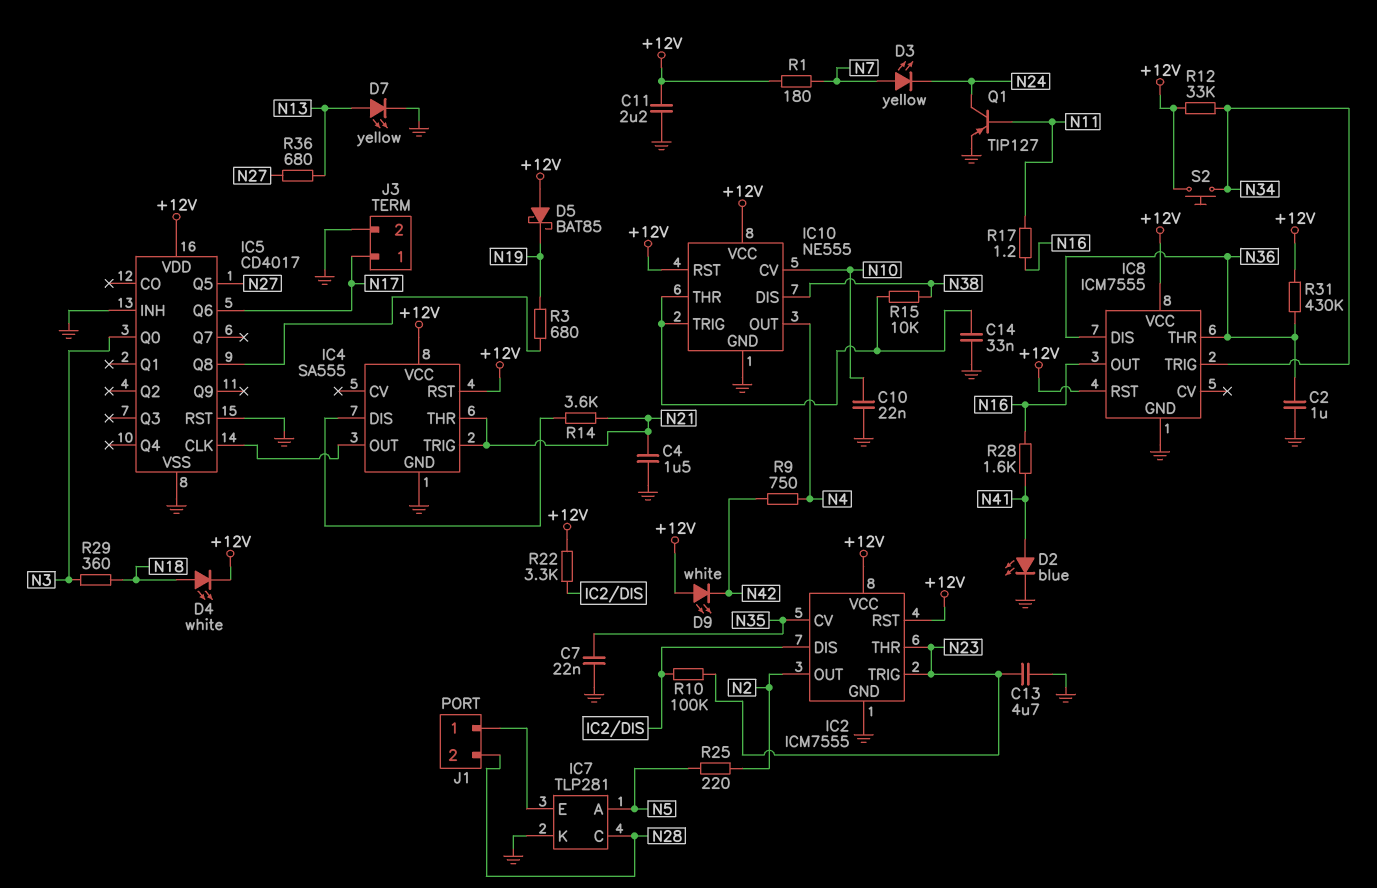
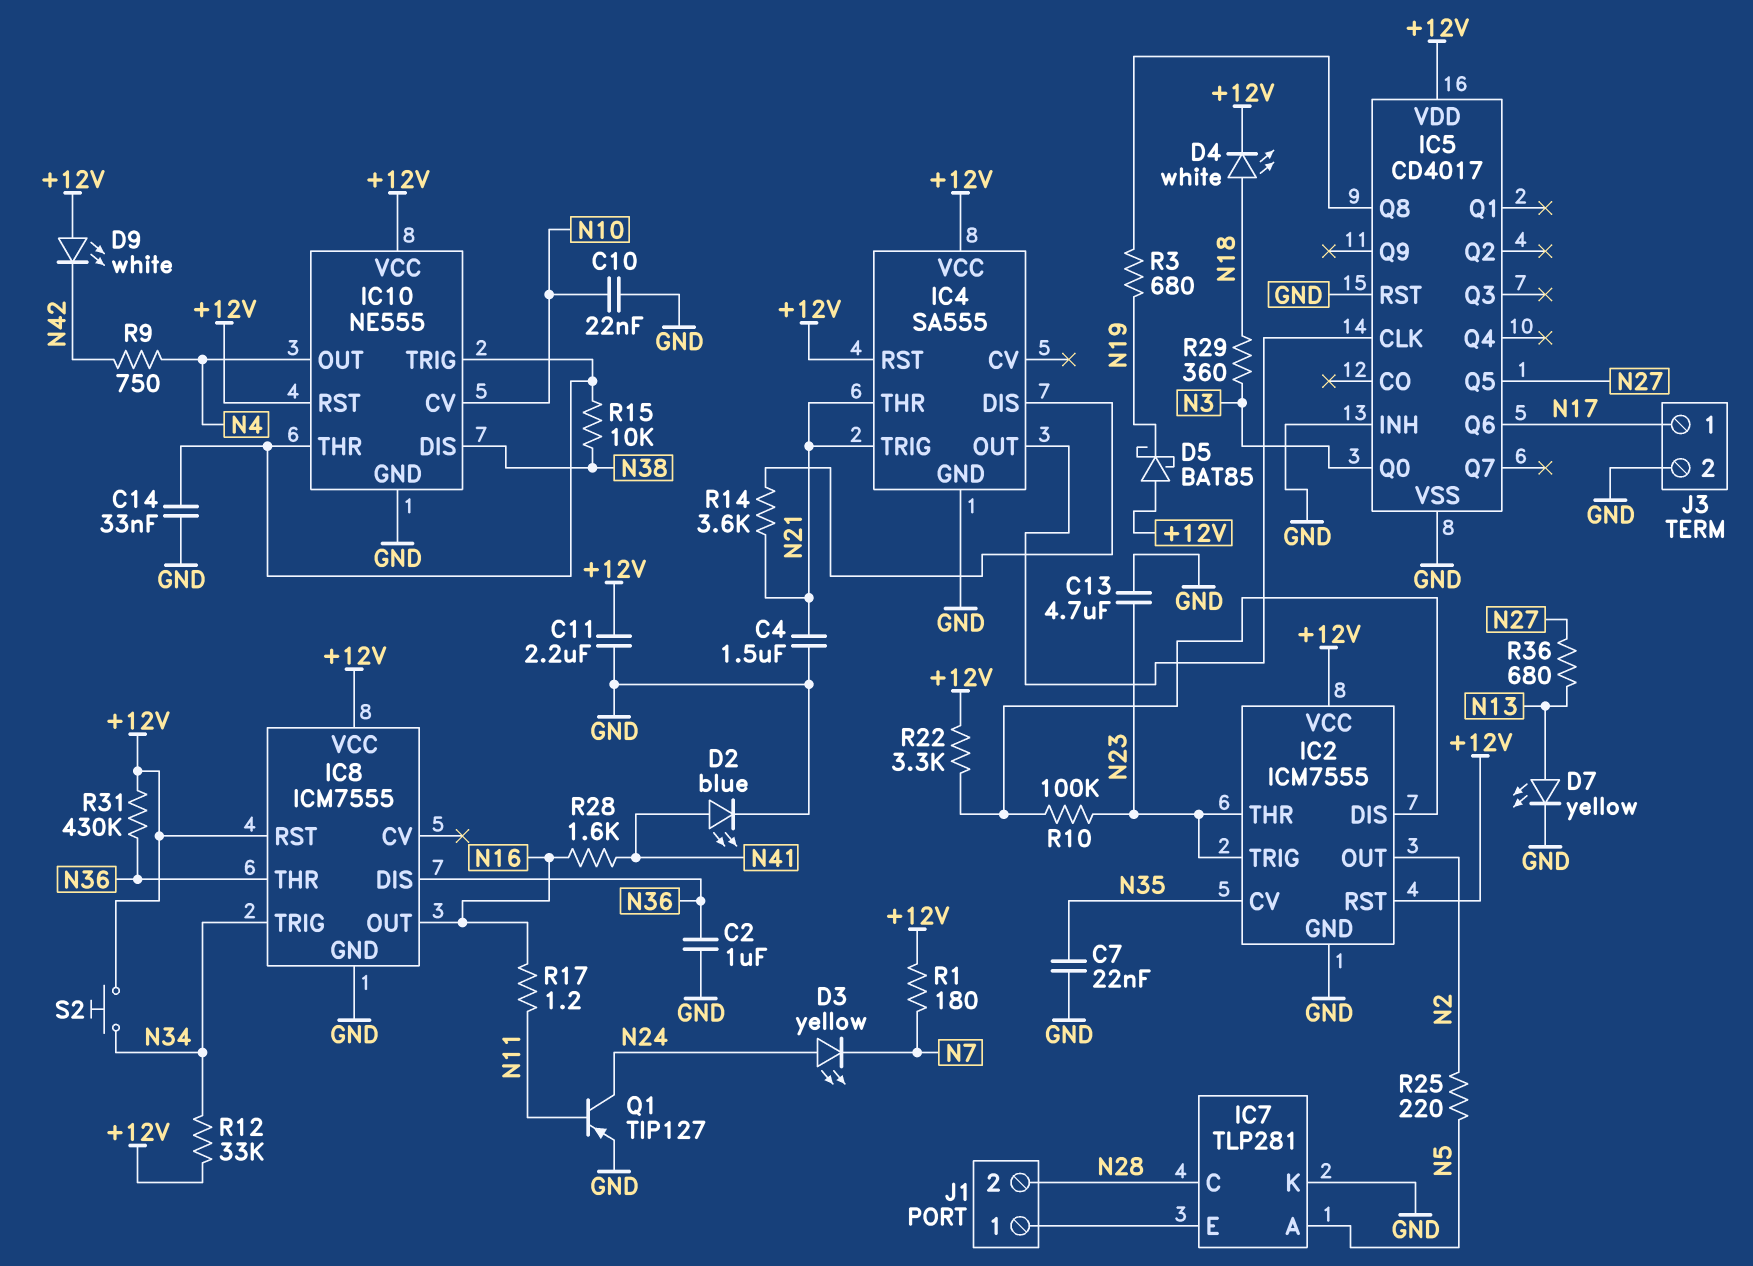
D3: LED yellow (A N7, K N24) -> LED yellow (A N24, K N7)

